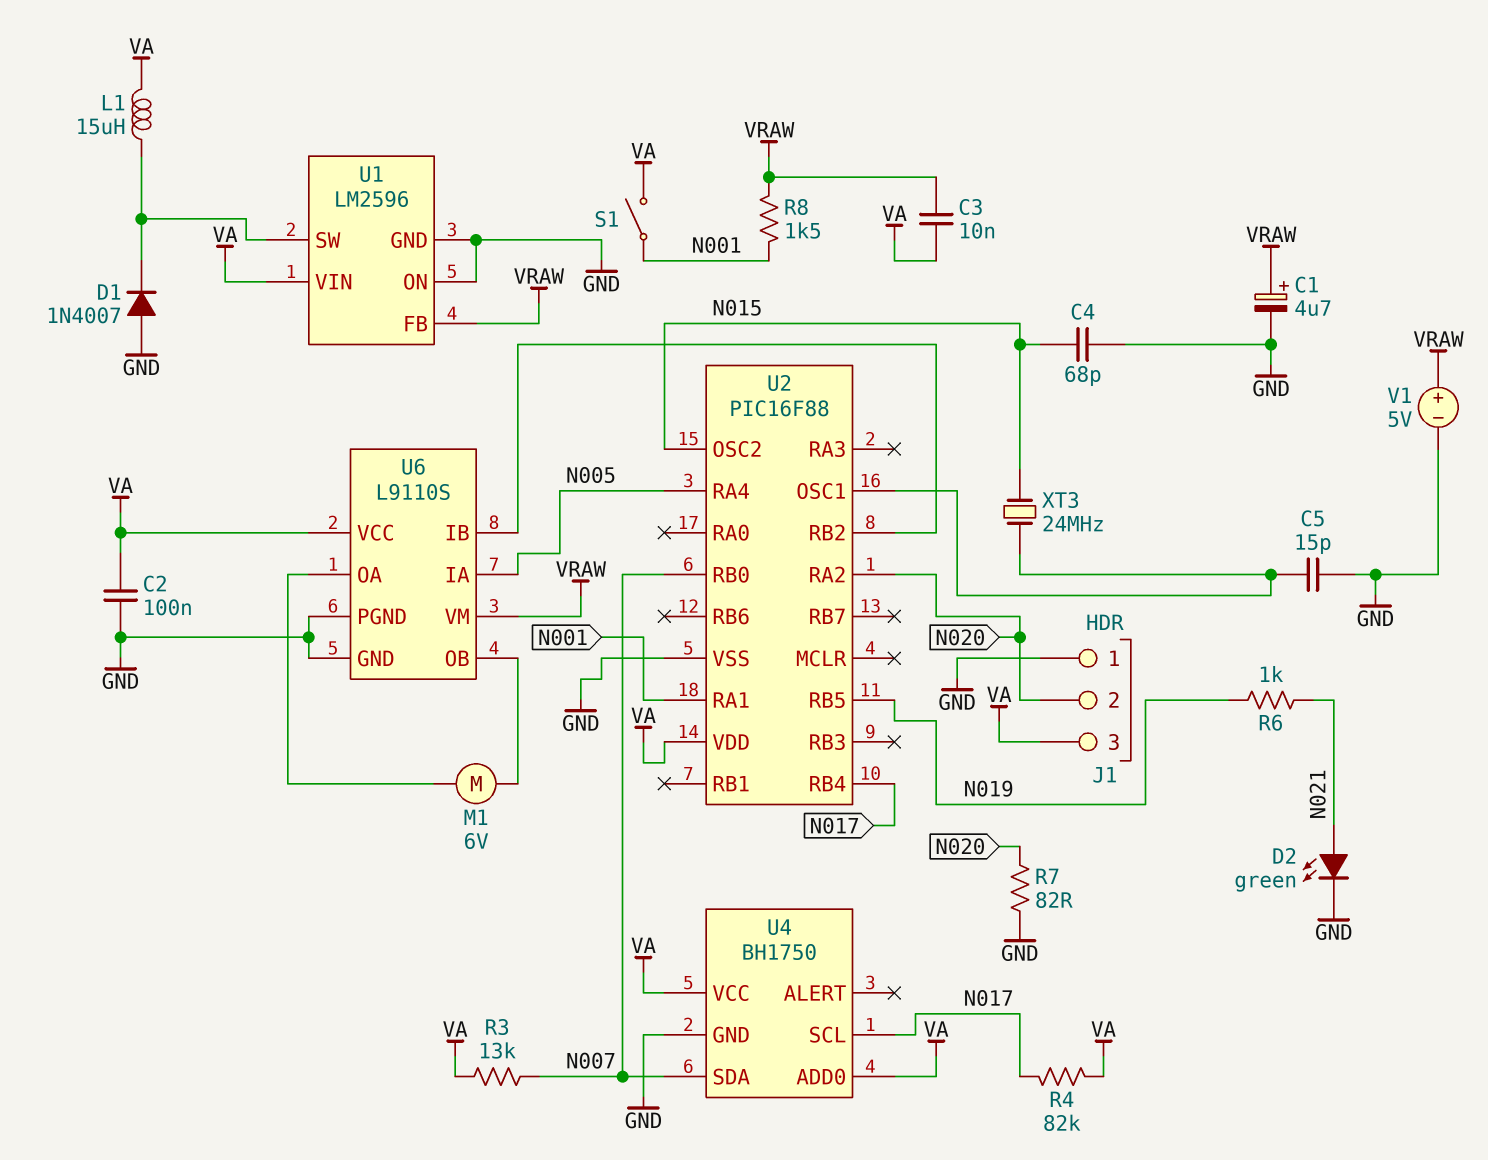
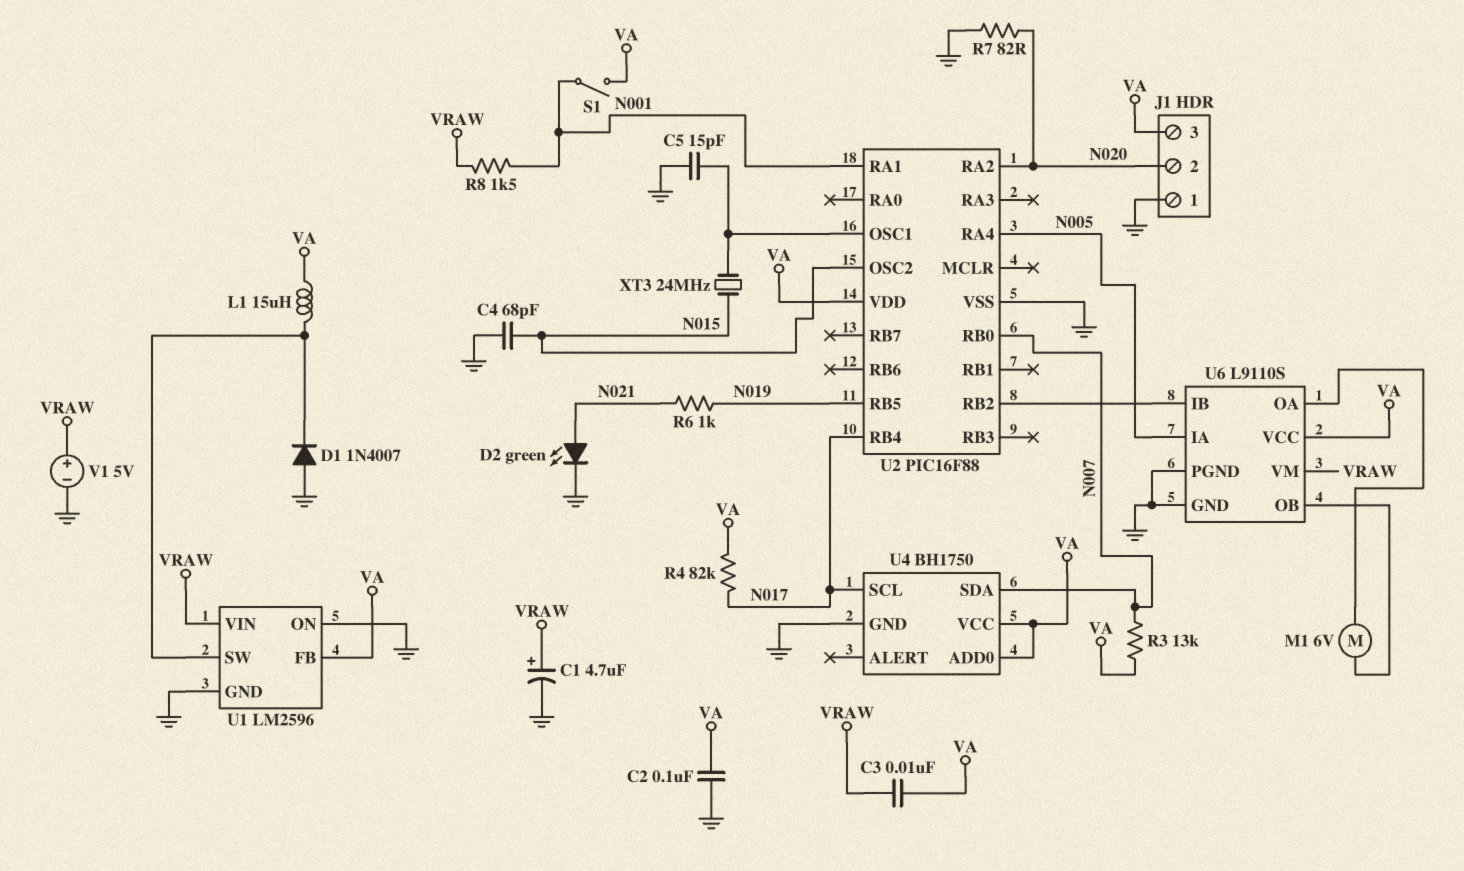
U1 pin FB: VRAW -> VA
U1 pin VIN: VA -> VRAW

